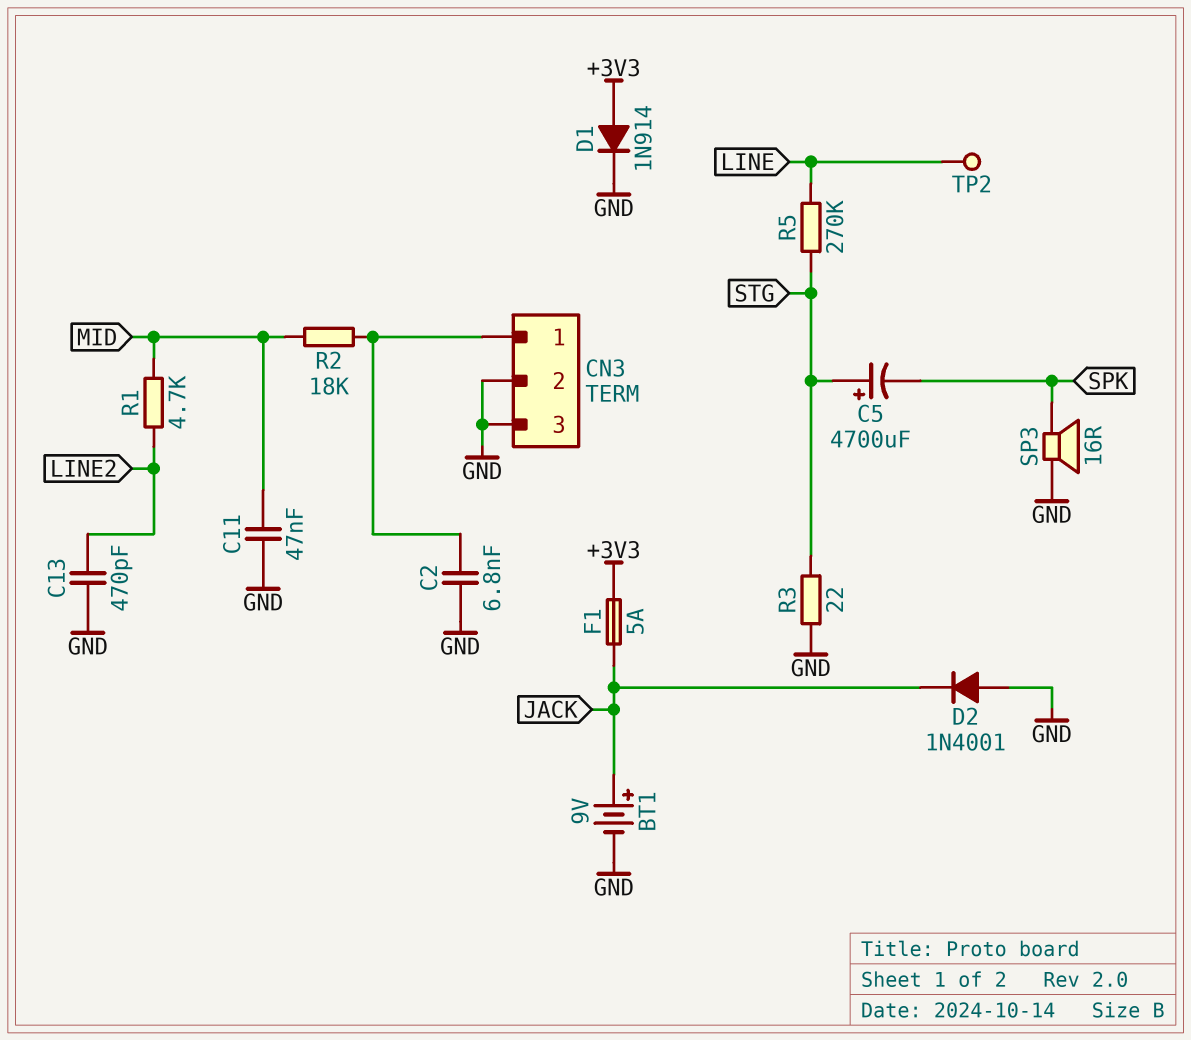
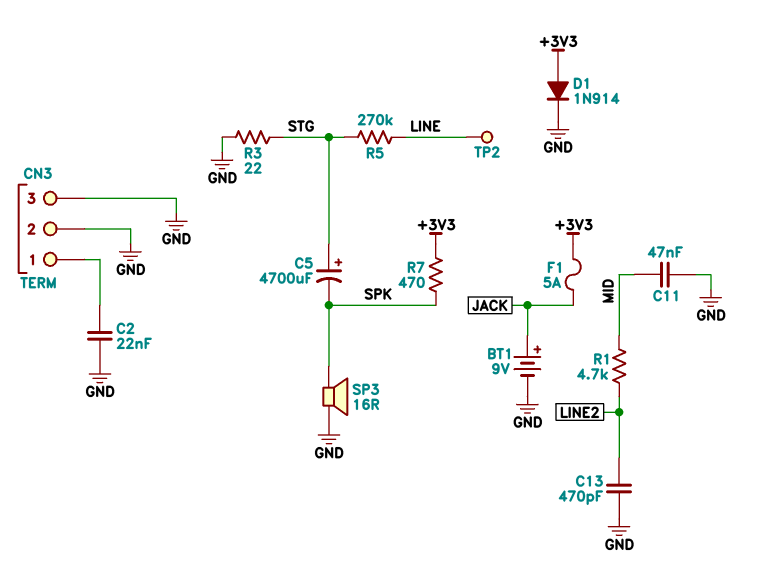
C2: 6.8nF (CN3/1, GND) -> 22nF (CN3/1, GND)
D2: diode 1N4001 (A GND, K JACK) -> none
R2: 18k (CN3/1, MID) -> none
R7: none -> 470 (+3V3, SPK)

